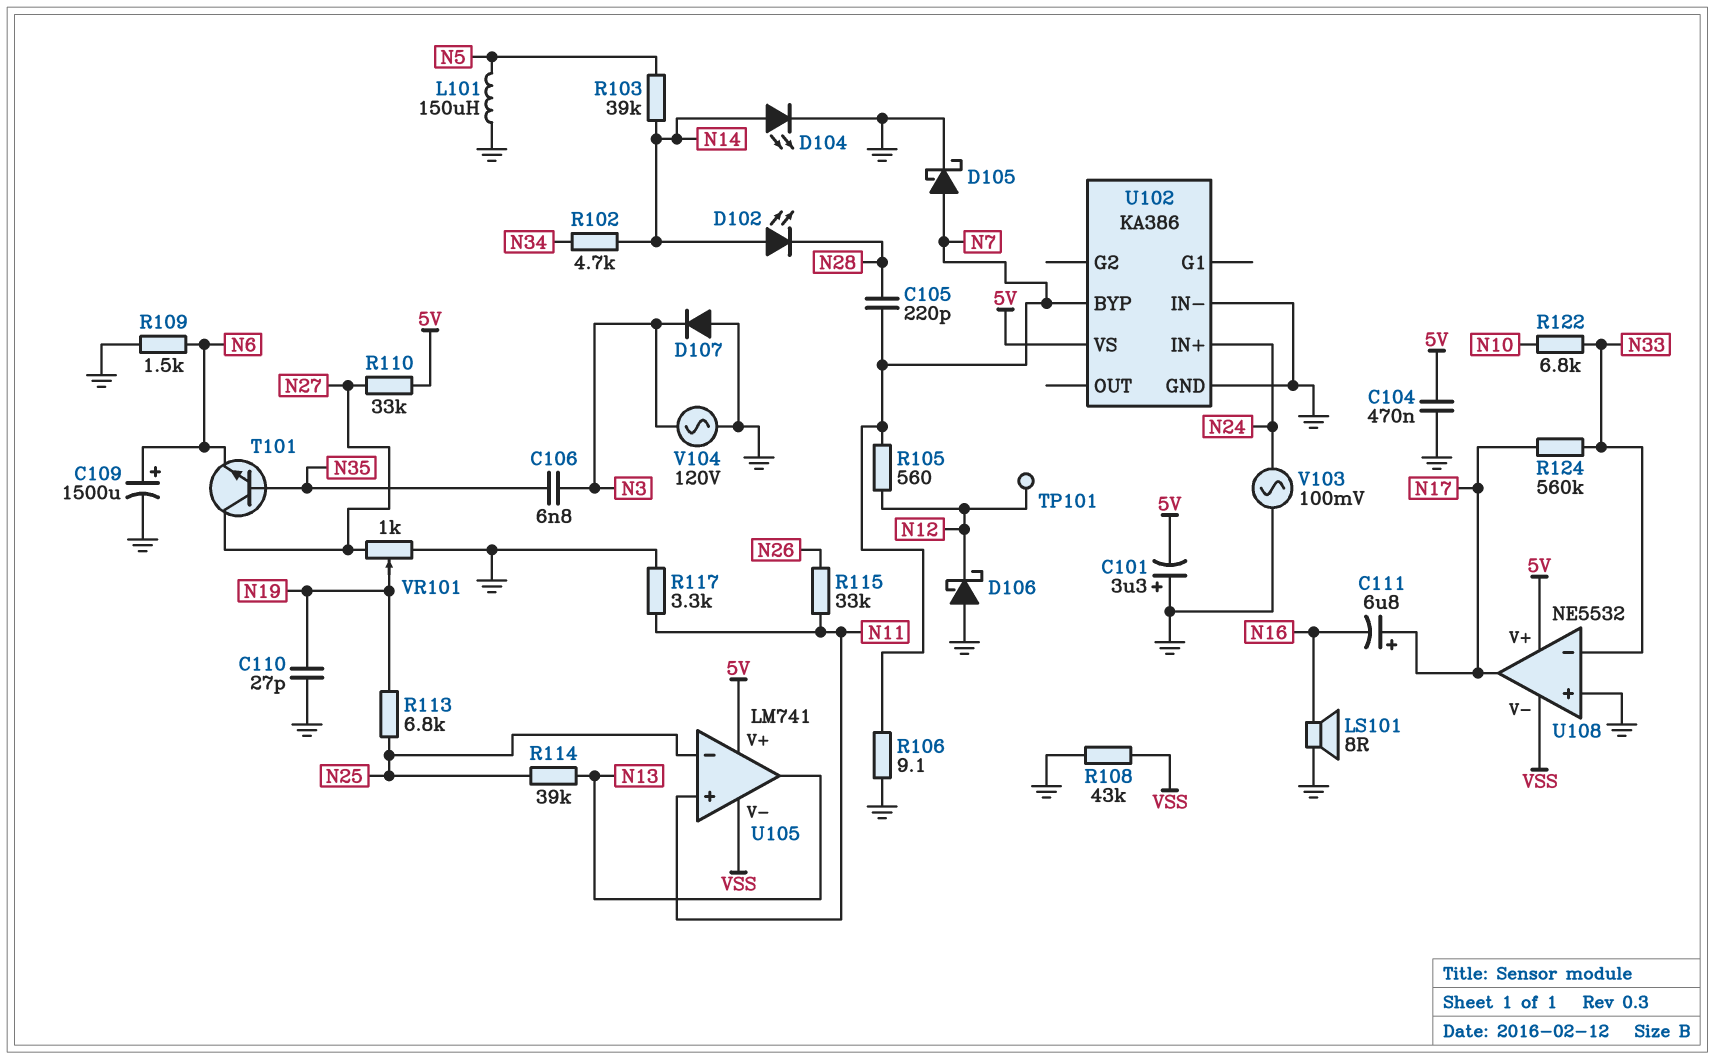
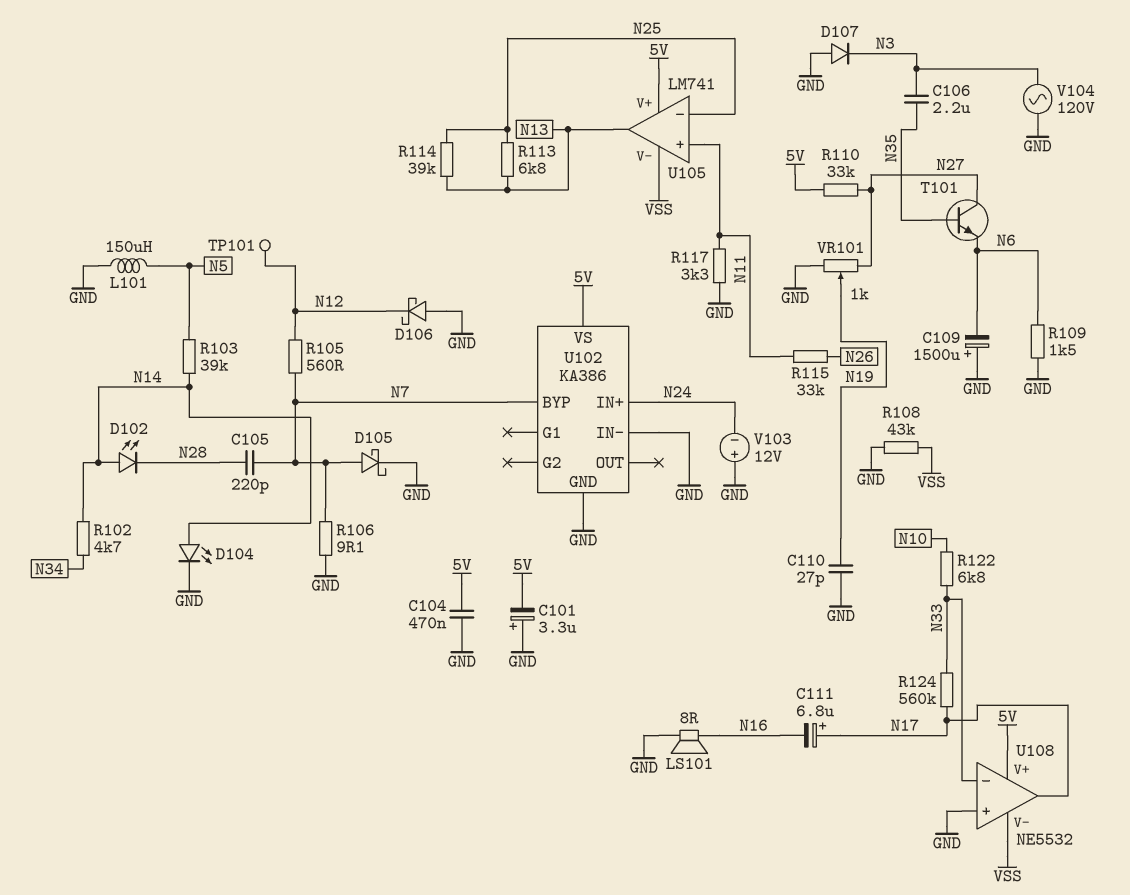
C106: 6.8nF (N3, N35) -> 2.2uF (N3, N35)
C109: 1500uF (plus N6, minus GND) -> 1500uF (plus GND, minus N6)
R113: 6.8k (N19, N25) -> 6.8k (N13, N25)
V103: AC 100mV (GND, N24) -> 12V (plus GND, minus N24)

